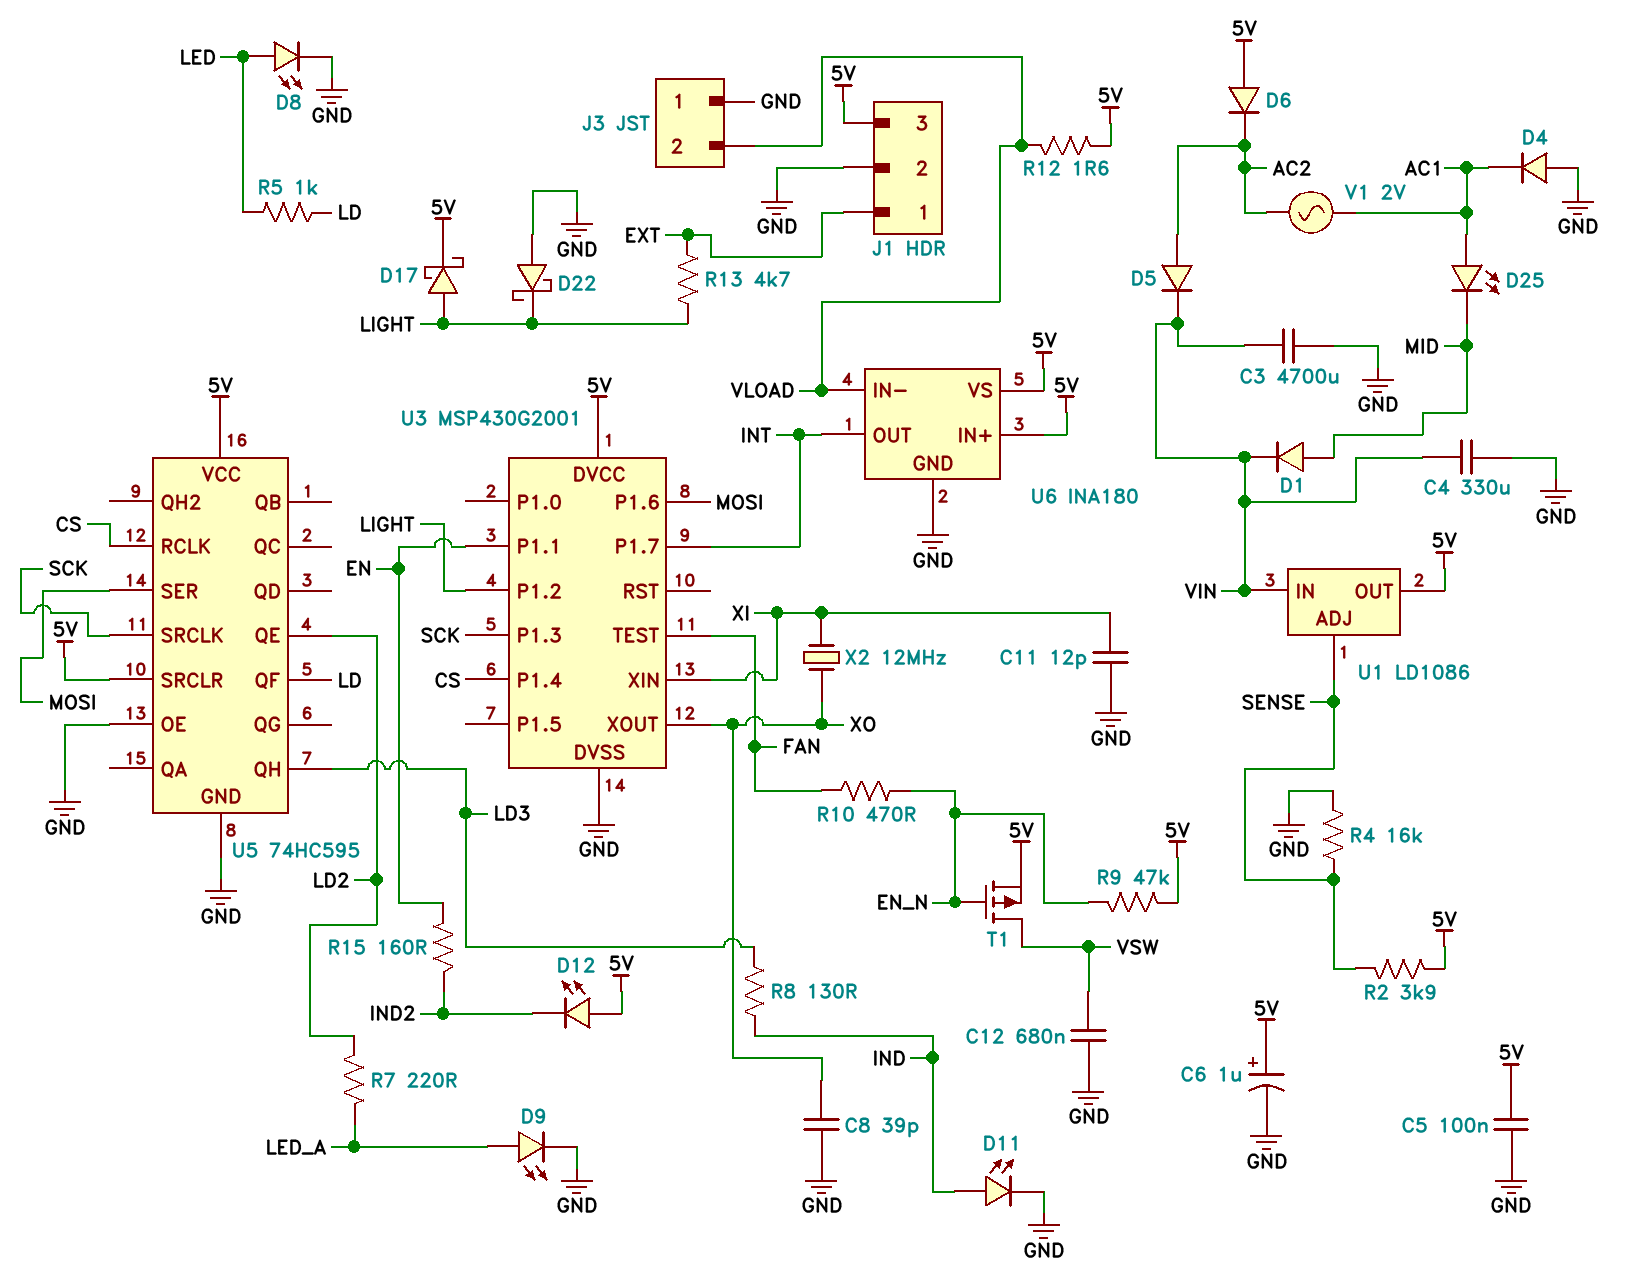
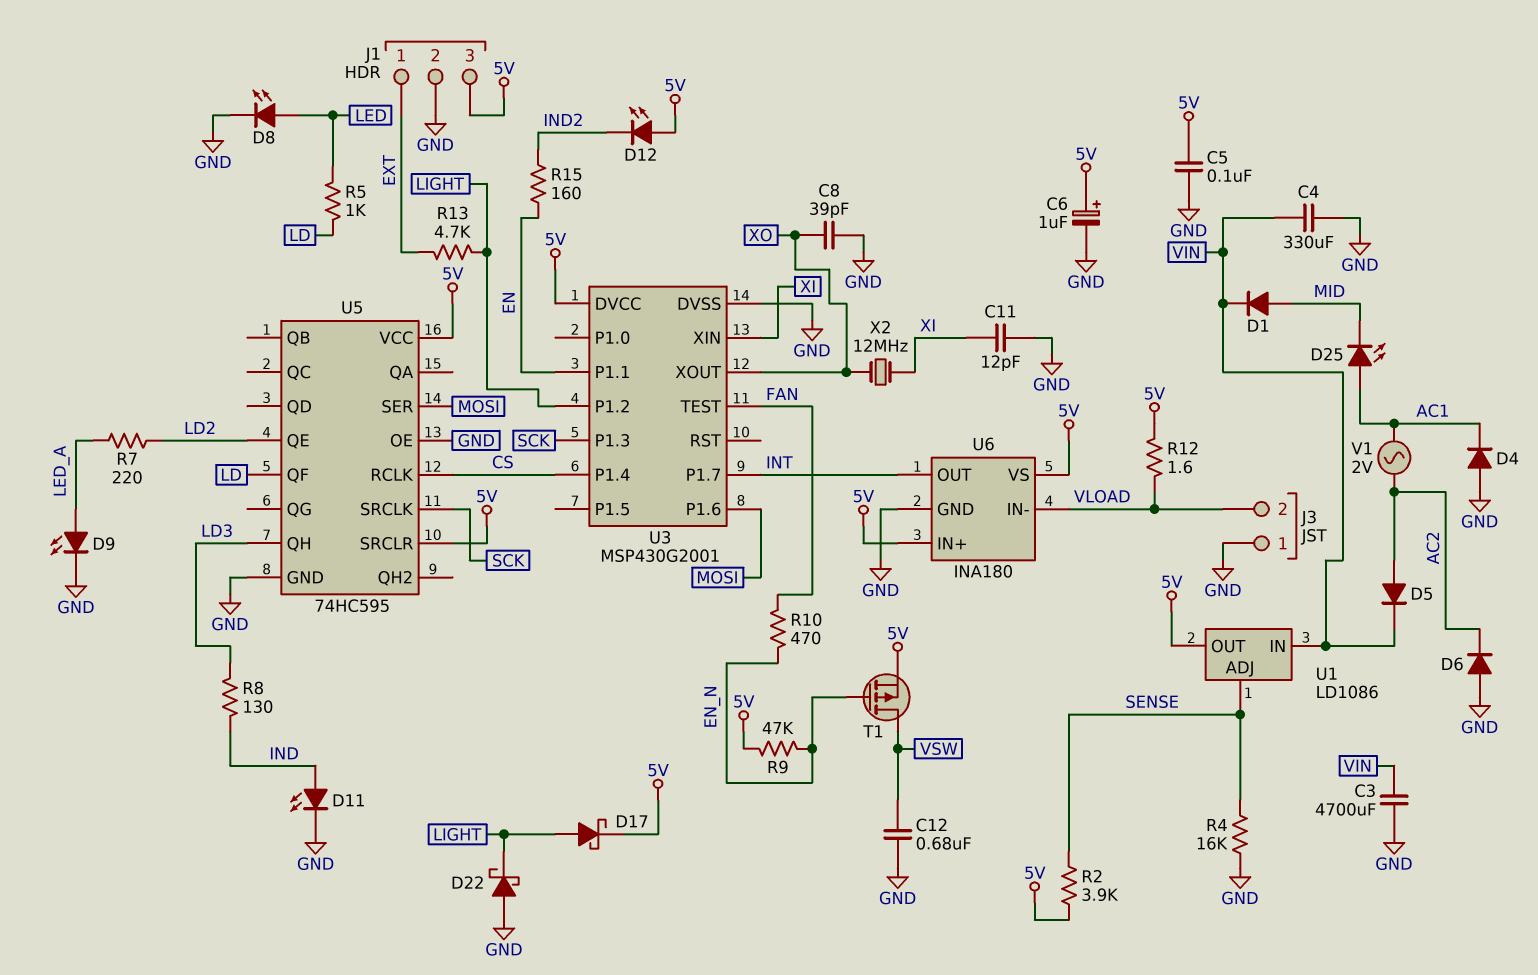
D6: diode (A 5V, K AC2) -> diode (A GND, K AC2)

